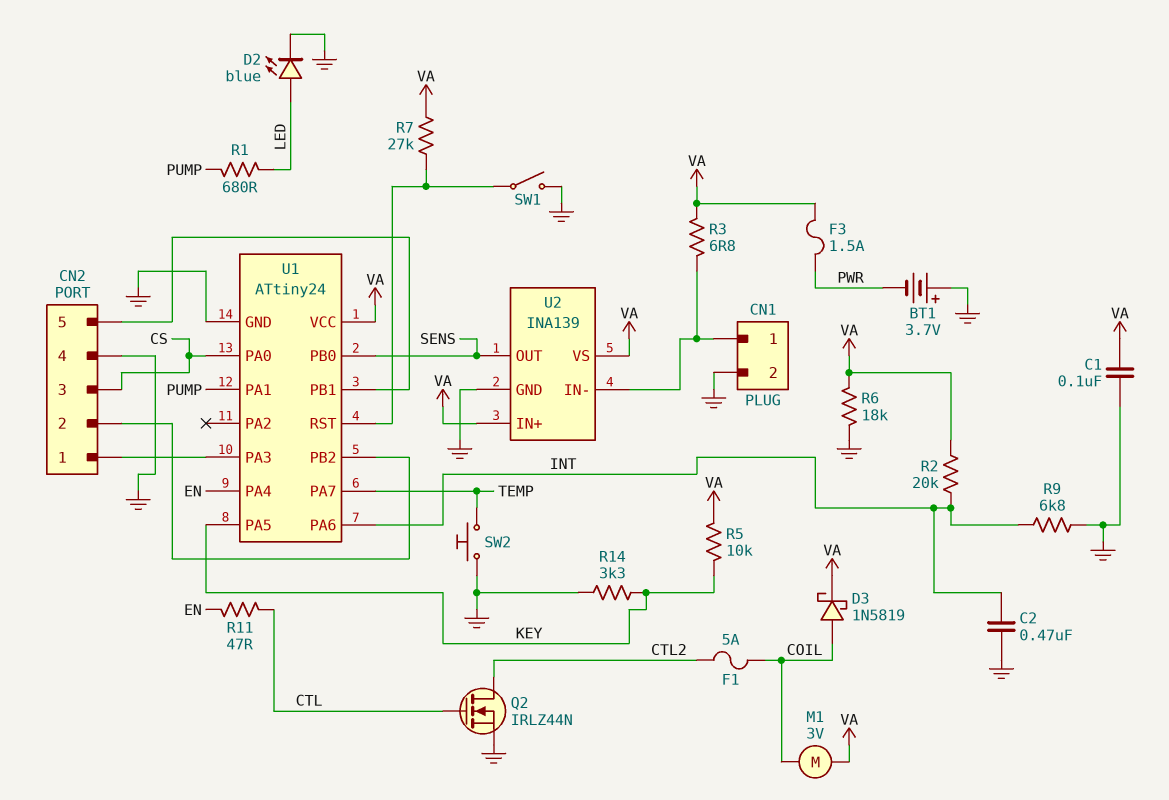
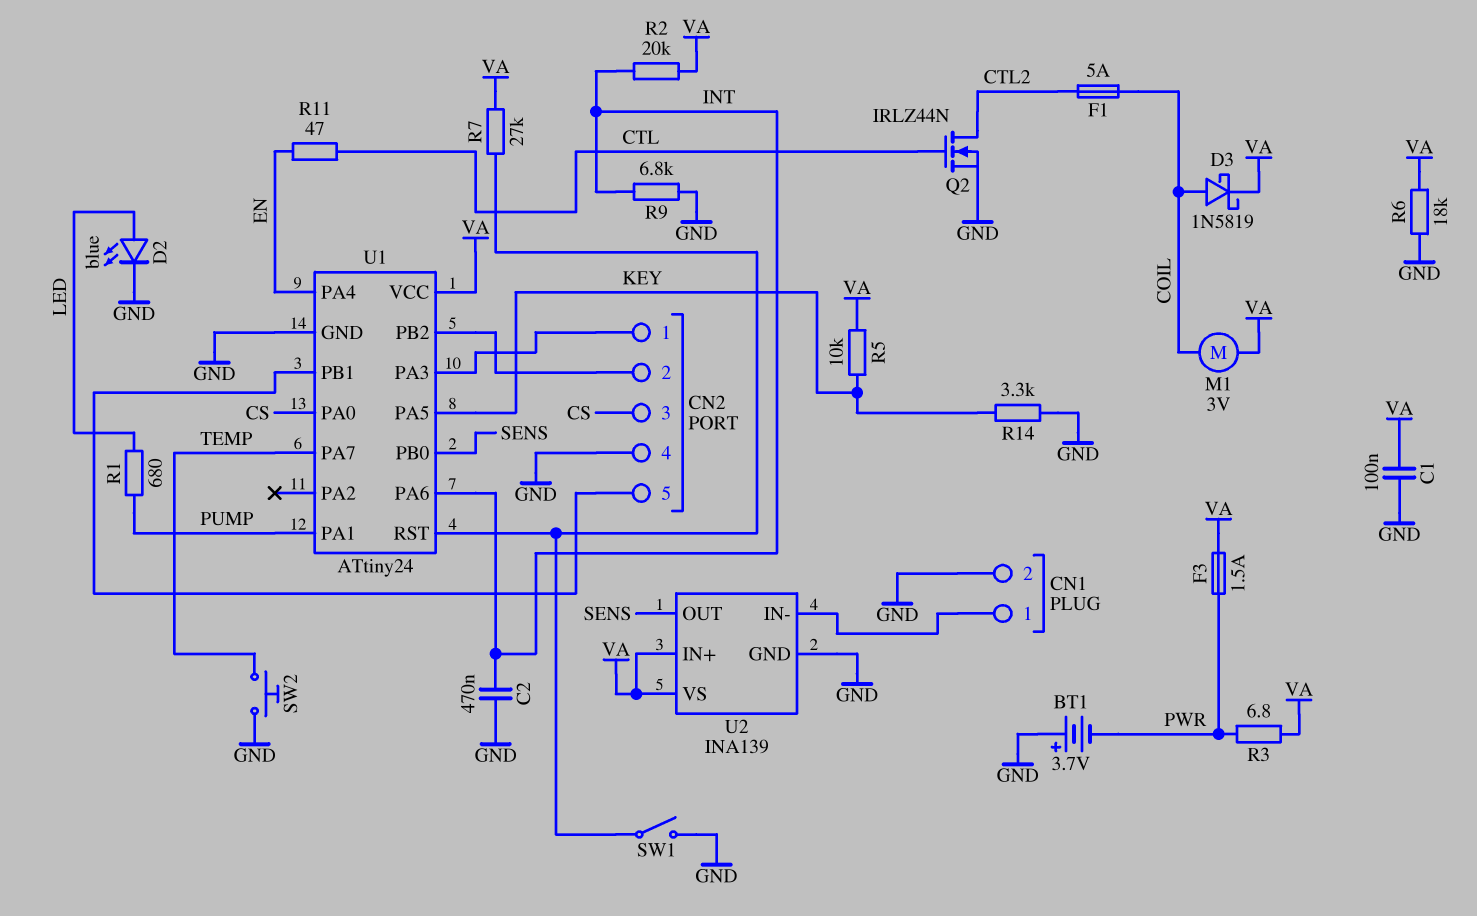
R3: 6.8 (CN1/1, VA) -> 6.8 (PWR, VA)

